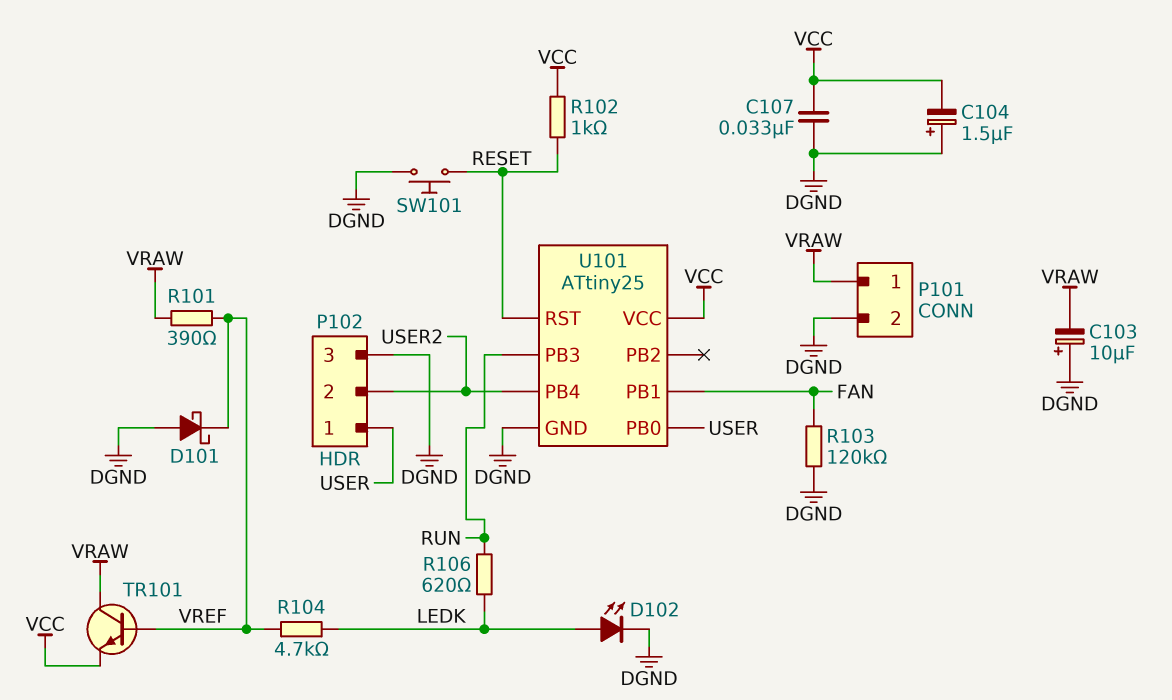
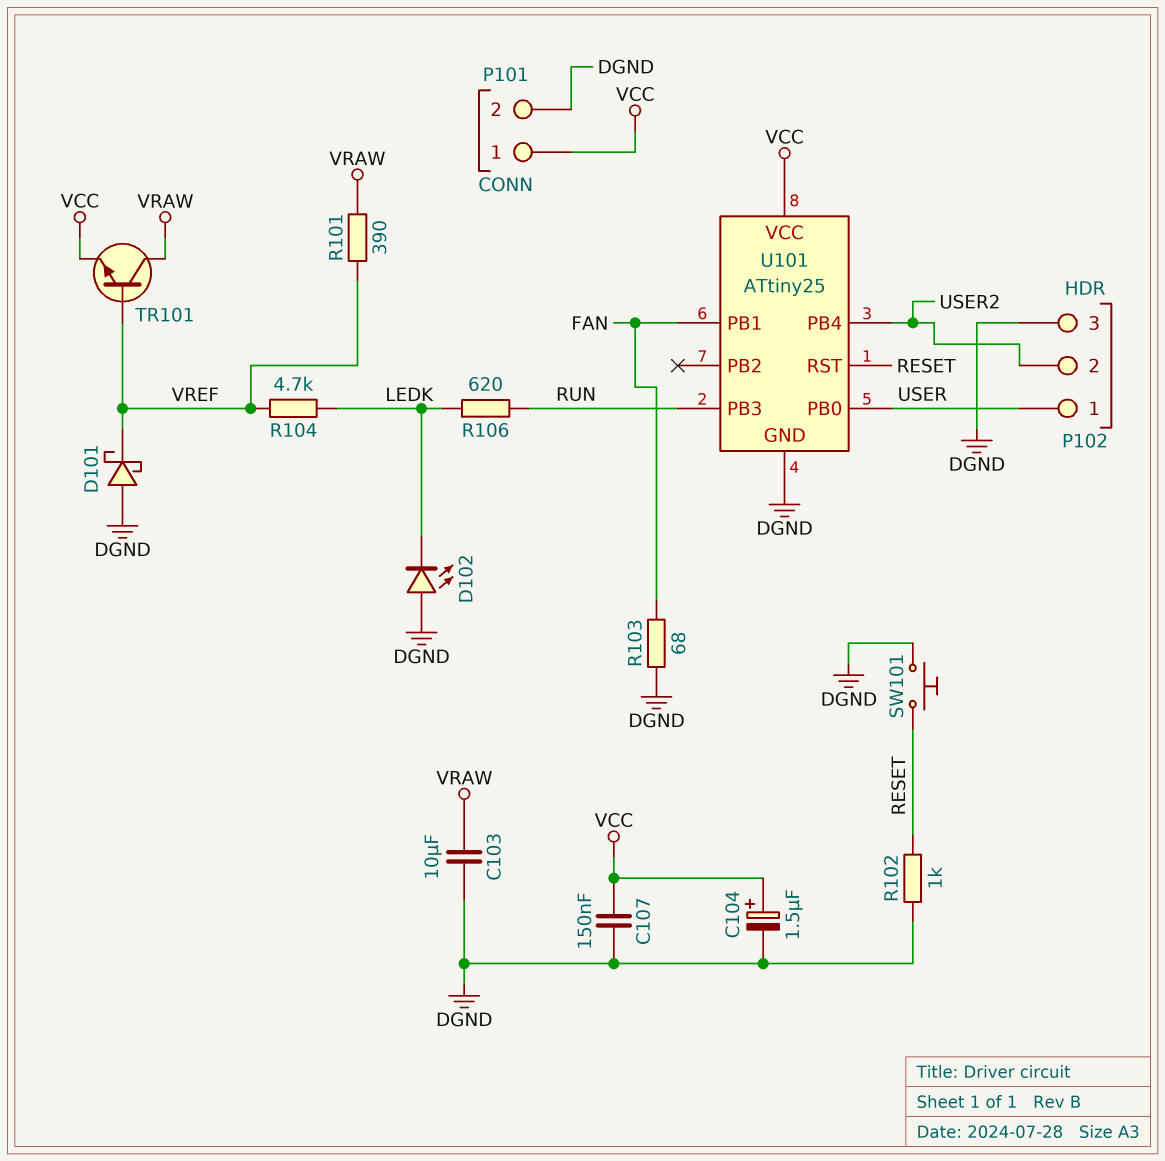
C103: 10uF (plus DGND, minus VRAW) -> 10uF (DGND, VRAW)
C104: 1.5uF (plus DGND, minus VCC) -> 1.5uF (plus VCC, minus DGND)
C107: 33nF (DGND, VCC) -> 150nF (DGND, VCC)
D102: LED (A LEDK, K DGND) -> LED (A DGND, K LEDK)
P101 pin 1: VRAW -> VCC
R102: 1k (RESET, VCC) -> 1k (DGND, RESET)
R103: 120k (DGND, FAN) -> 68 (DGND, FAN)

